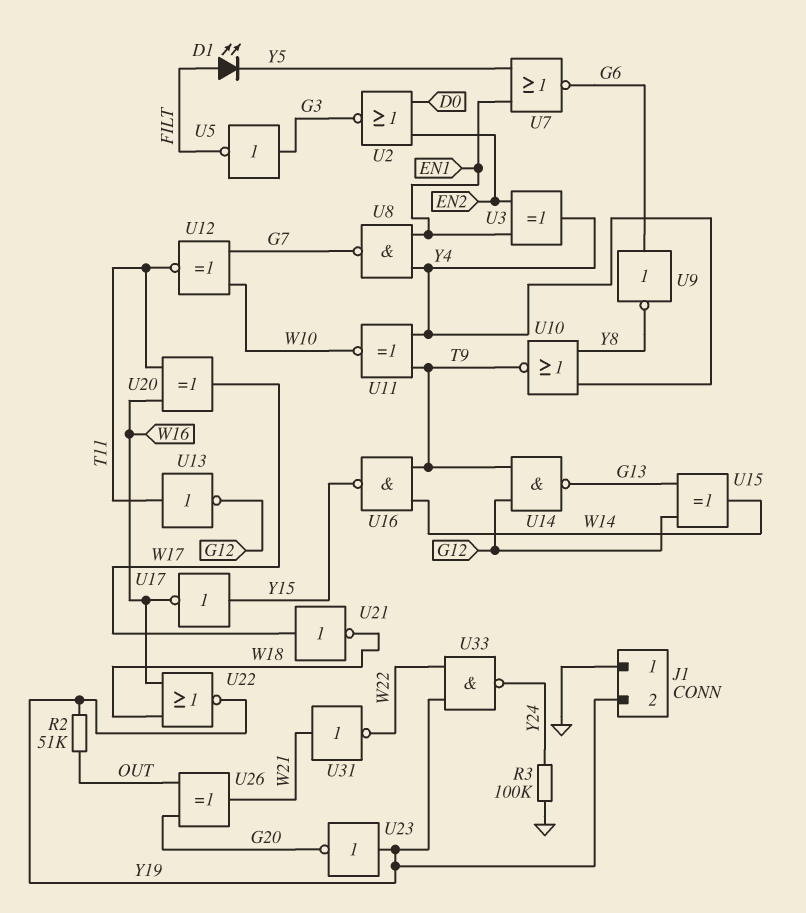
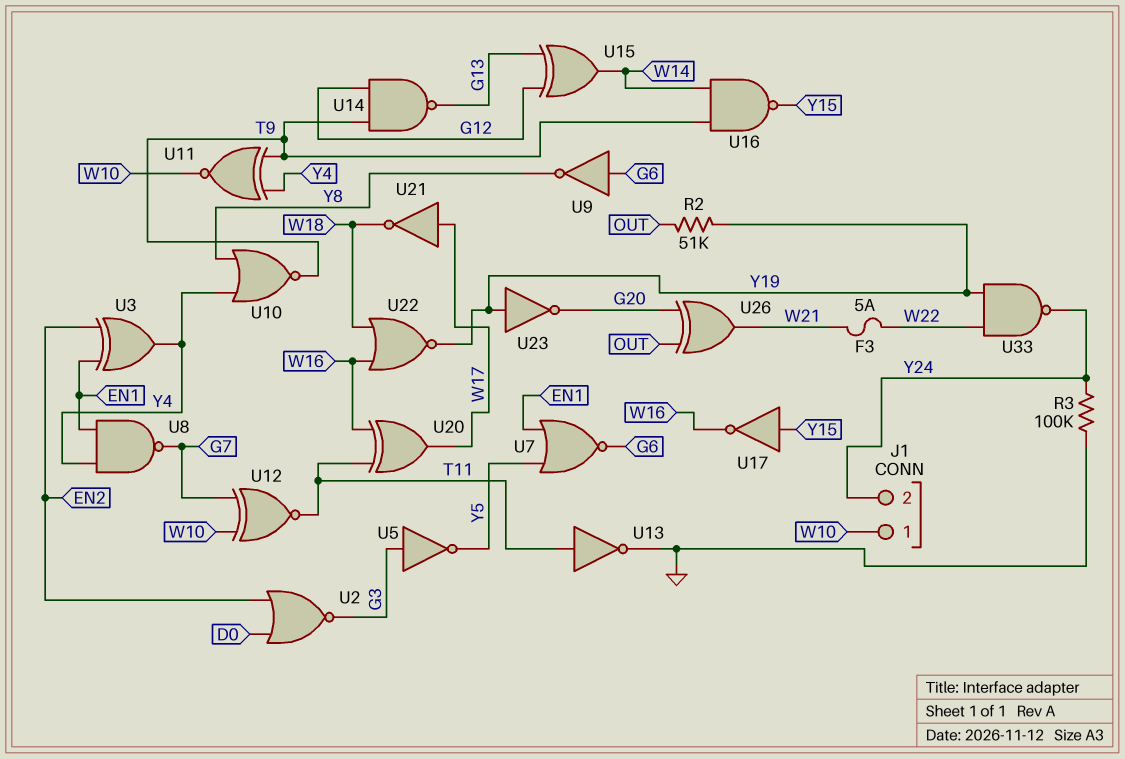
D1: LED (A FILT, K Y5) -> none
F3: none -> 5A (W21, W22)
J1 pin 1: GND -> W10
J1 pin 2: Y19 -> Y24
U5: NOT (in G3, out FILT) -> NOT (in G3, out Y5)
U13: NOT (in T11, out G12) -> NOT (in T11, out GND)
U31: NOT (in W21, out W22) -> none

